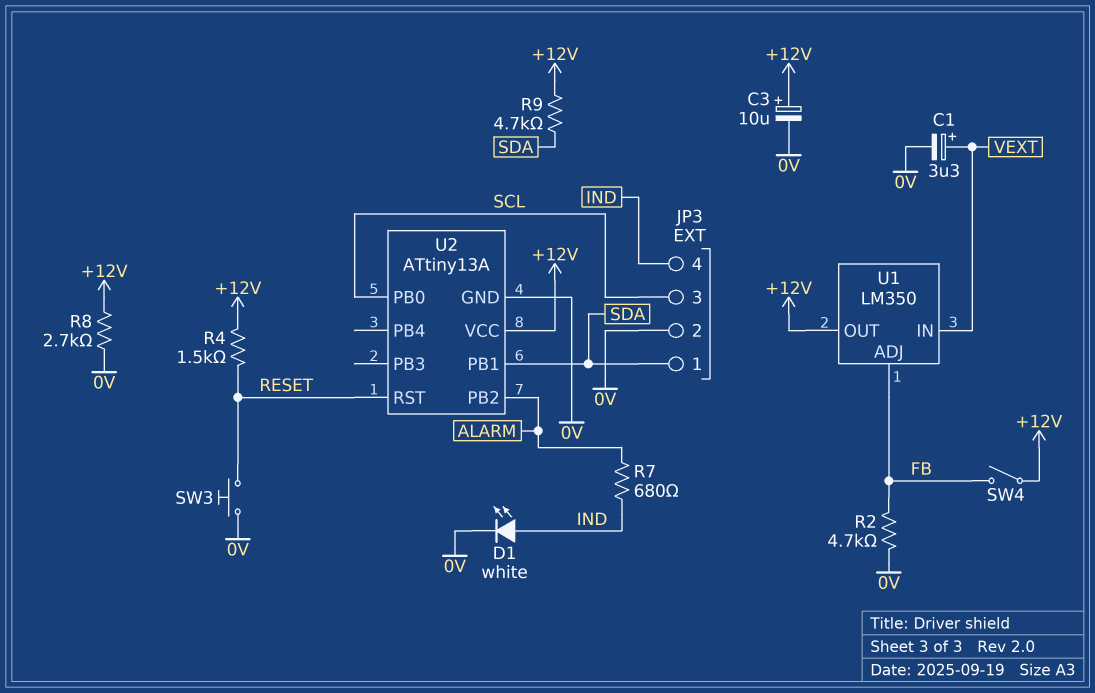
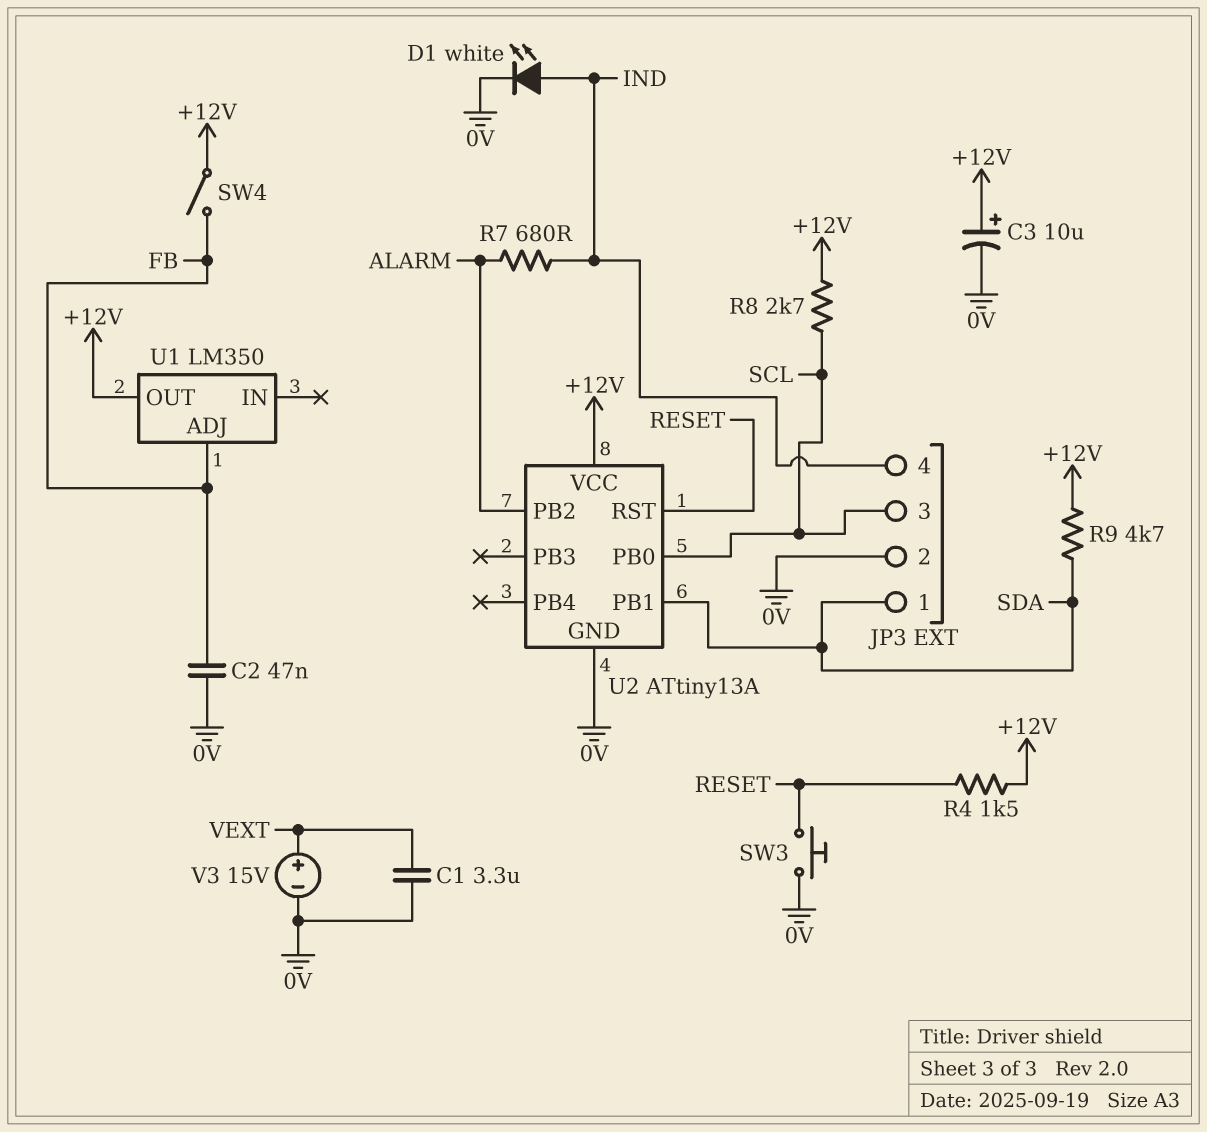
C1: 3.3uF (plus VEXT, minus 0V) -> 3.3uF (0V, VEXT)
C2: none -> 47nF (0V, FB)
R2: 4.7k (0V, FB) -> none
R8: 2.7k (+12V, 0V) -> 2.7k (+12V, SCL)
U1 pin IN: VEXT -> none
V3: none -> 15V (plus VEXT, minus 0V)

